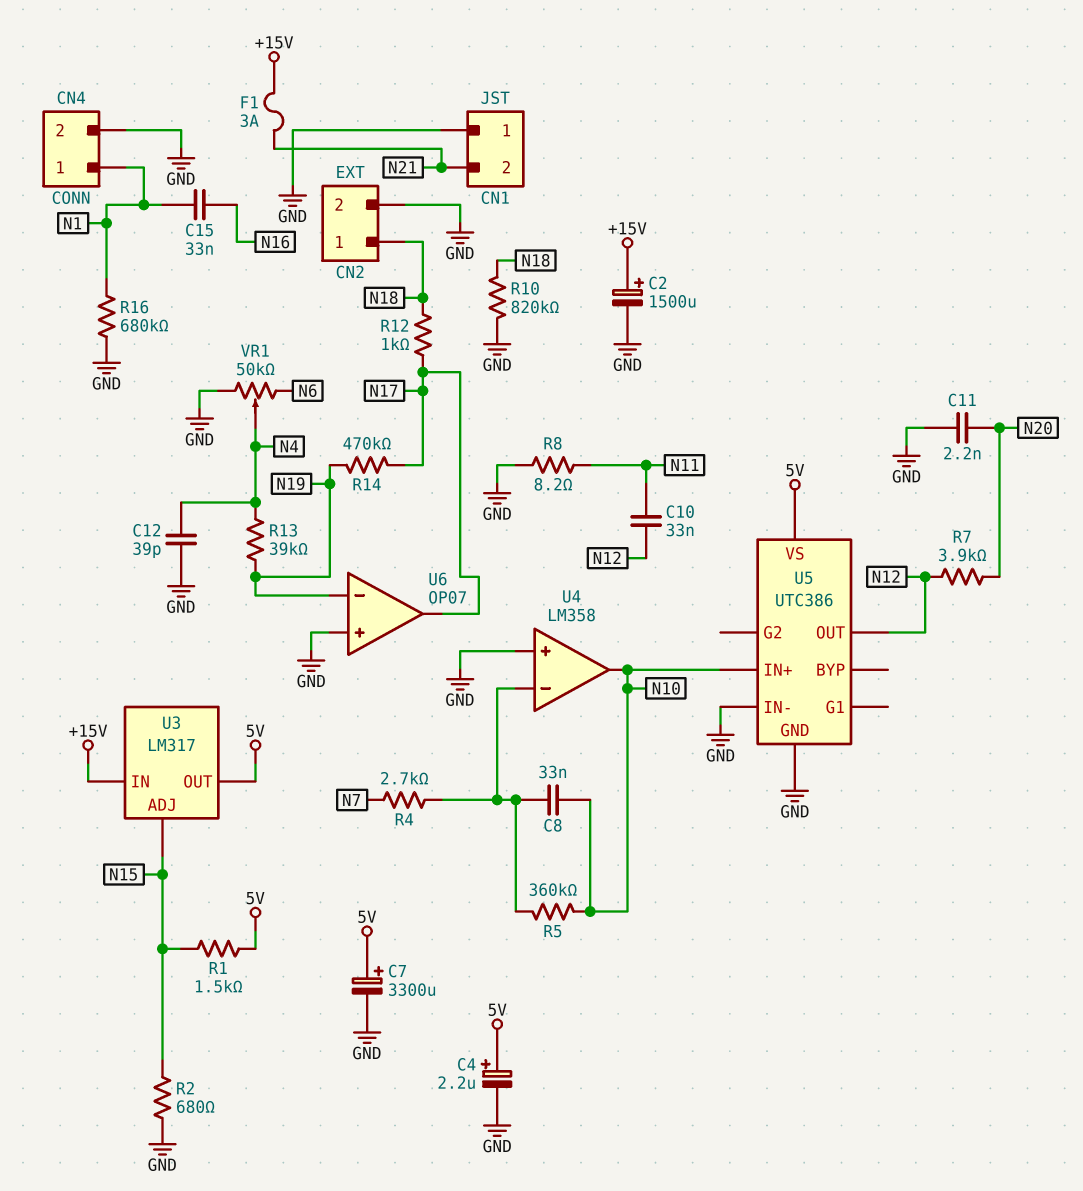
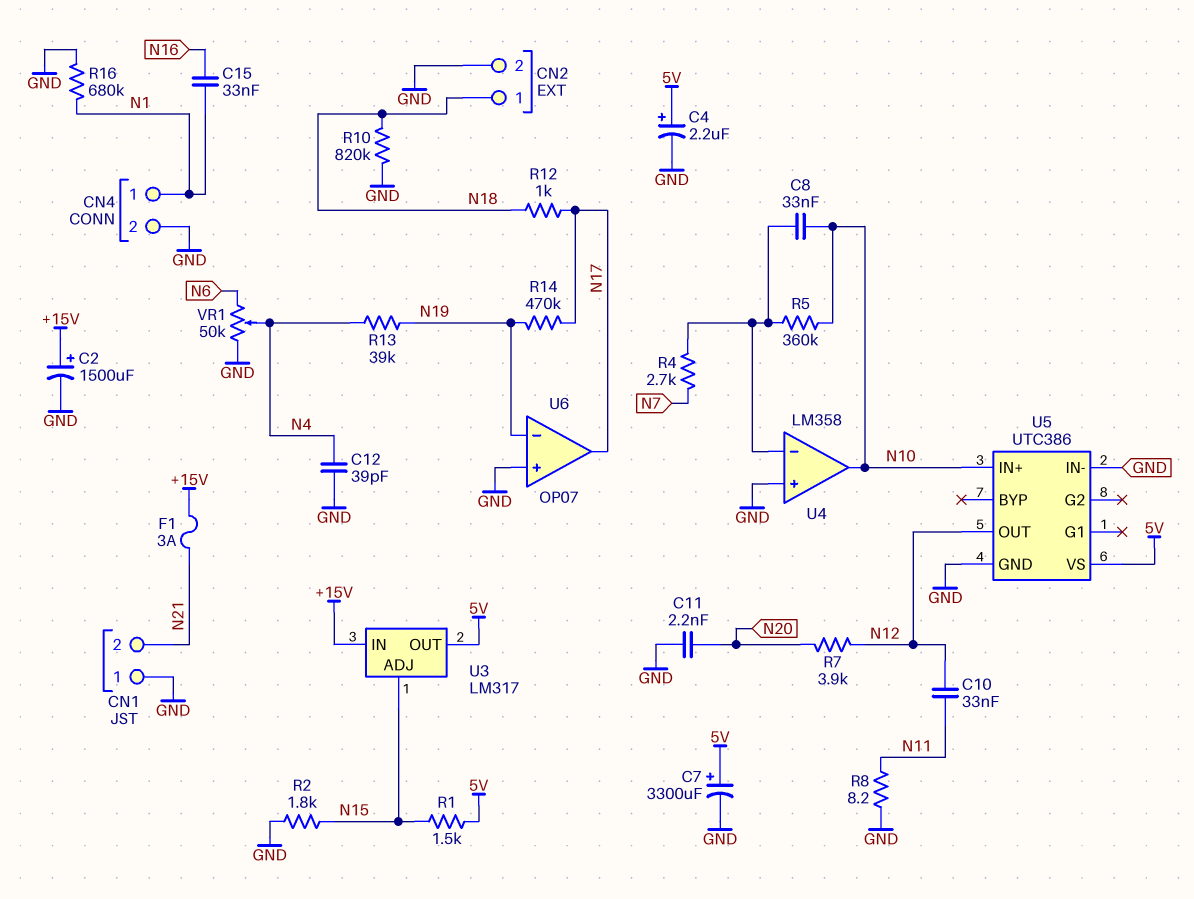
R2: 680 (GND, N15) -> 1.8k (GND, N15)

